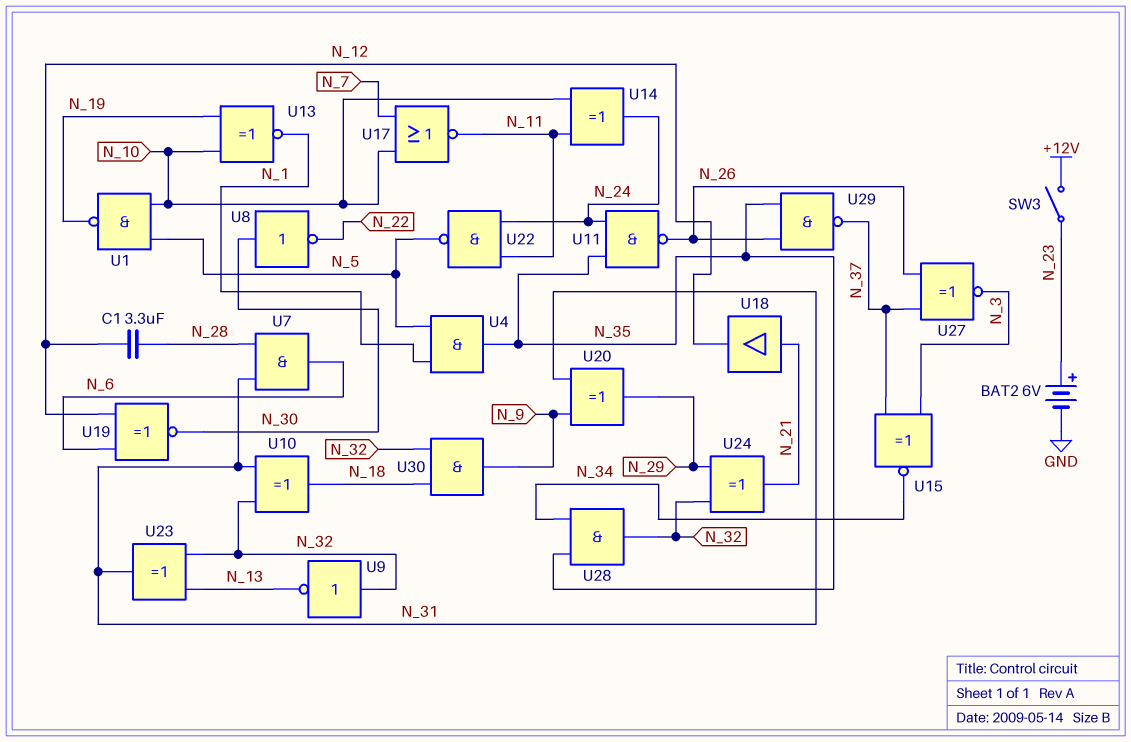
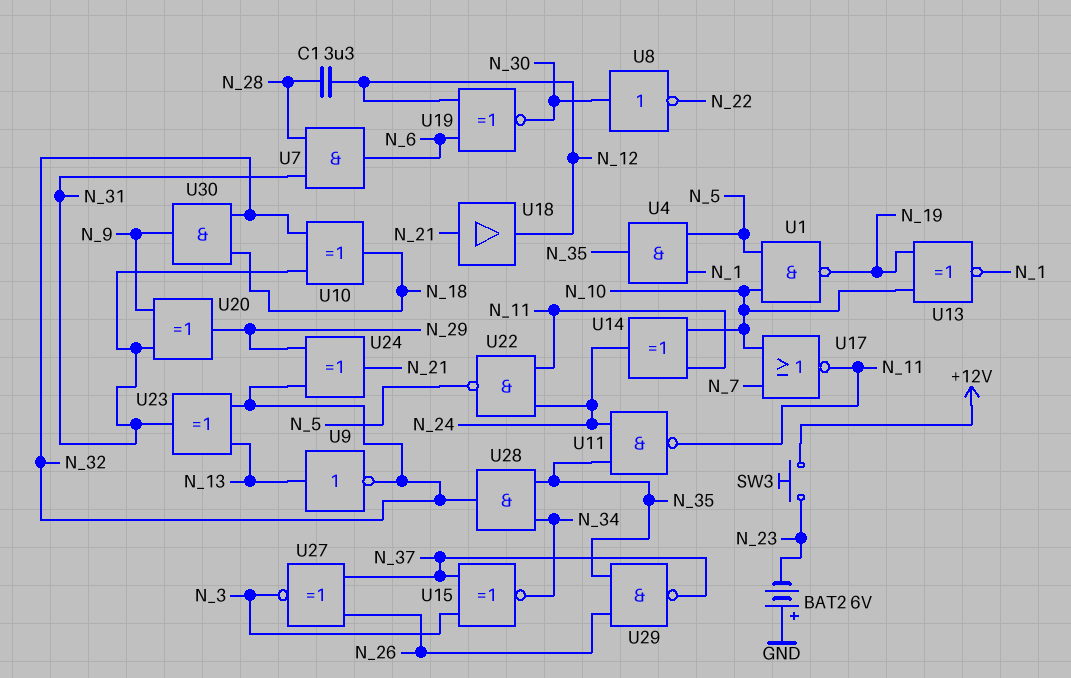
BAT2: 6V (plus N_23, minus GND) -> 6V (plus GND, minus N_23)
SW3: switch (+12V, N_23) -> button (+12V, N_23)
U9: NOT (in N_32, out N_13) -> NOT (in N_13, out N_32)
U11: NAND (in N_24, in N_35, out N_26) -> NAND (in N_24, in N_35, out N_11)

